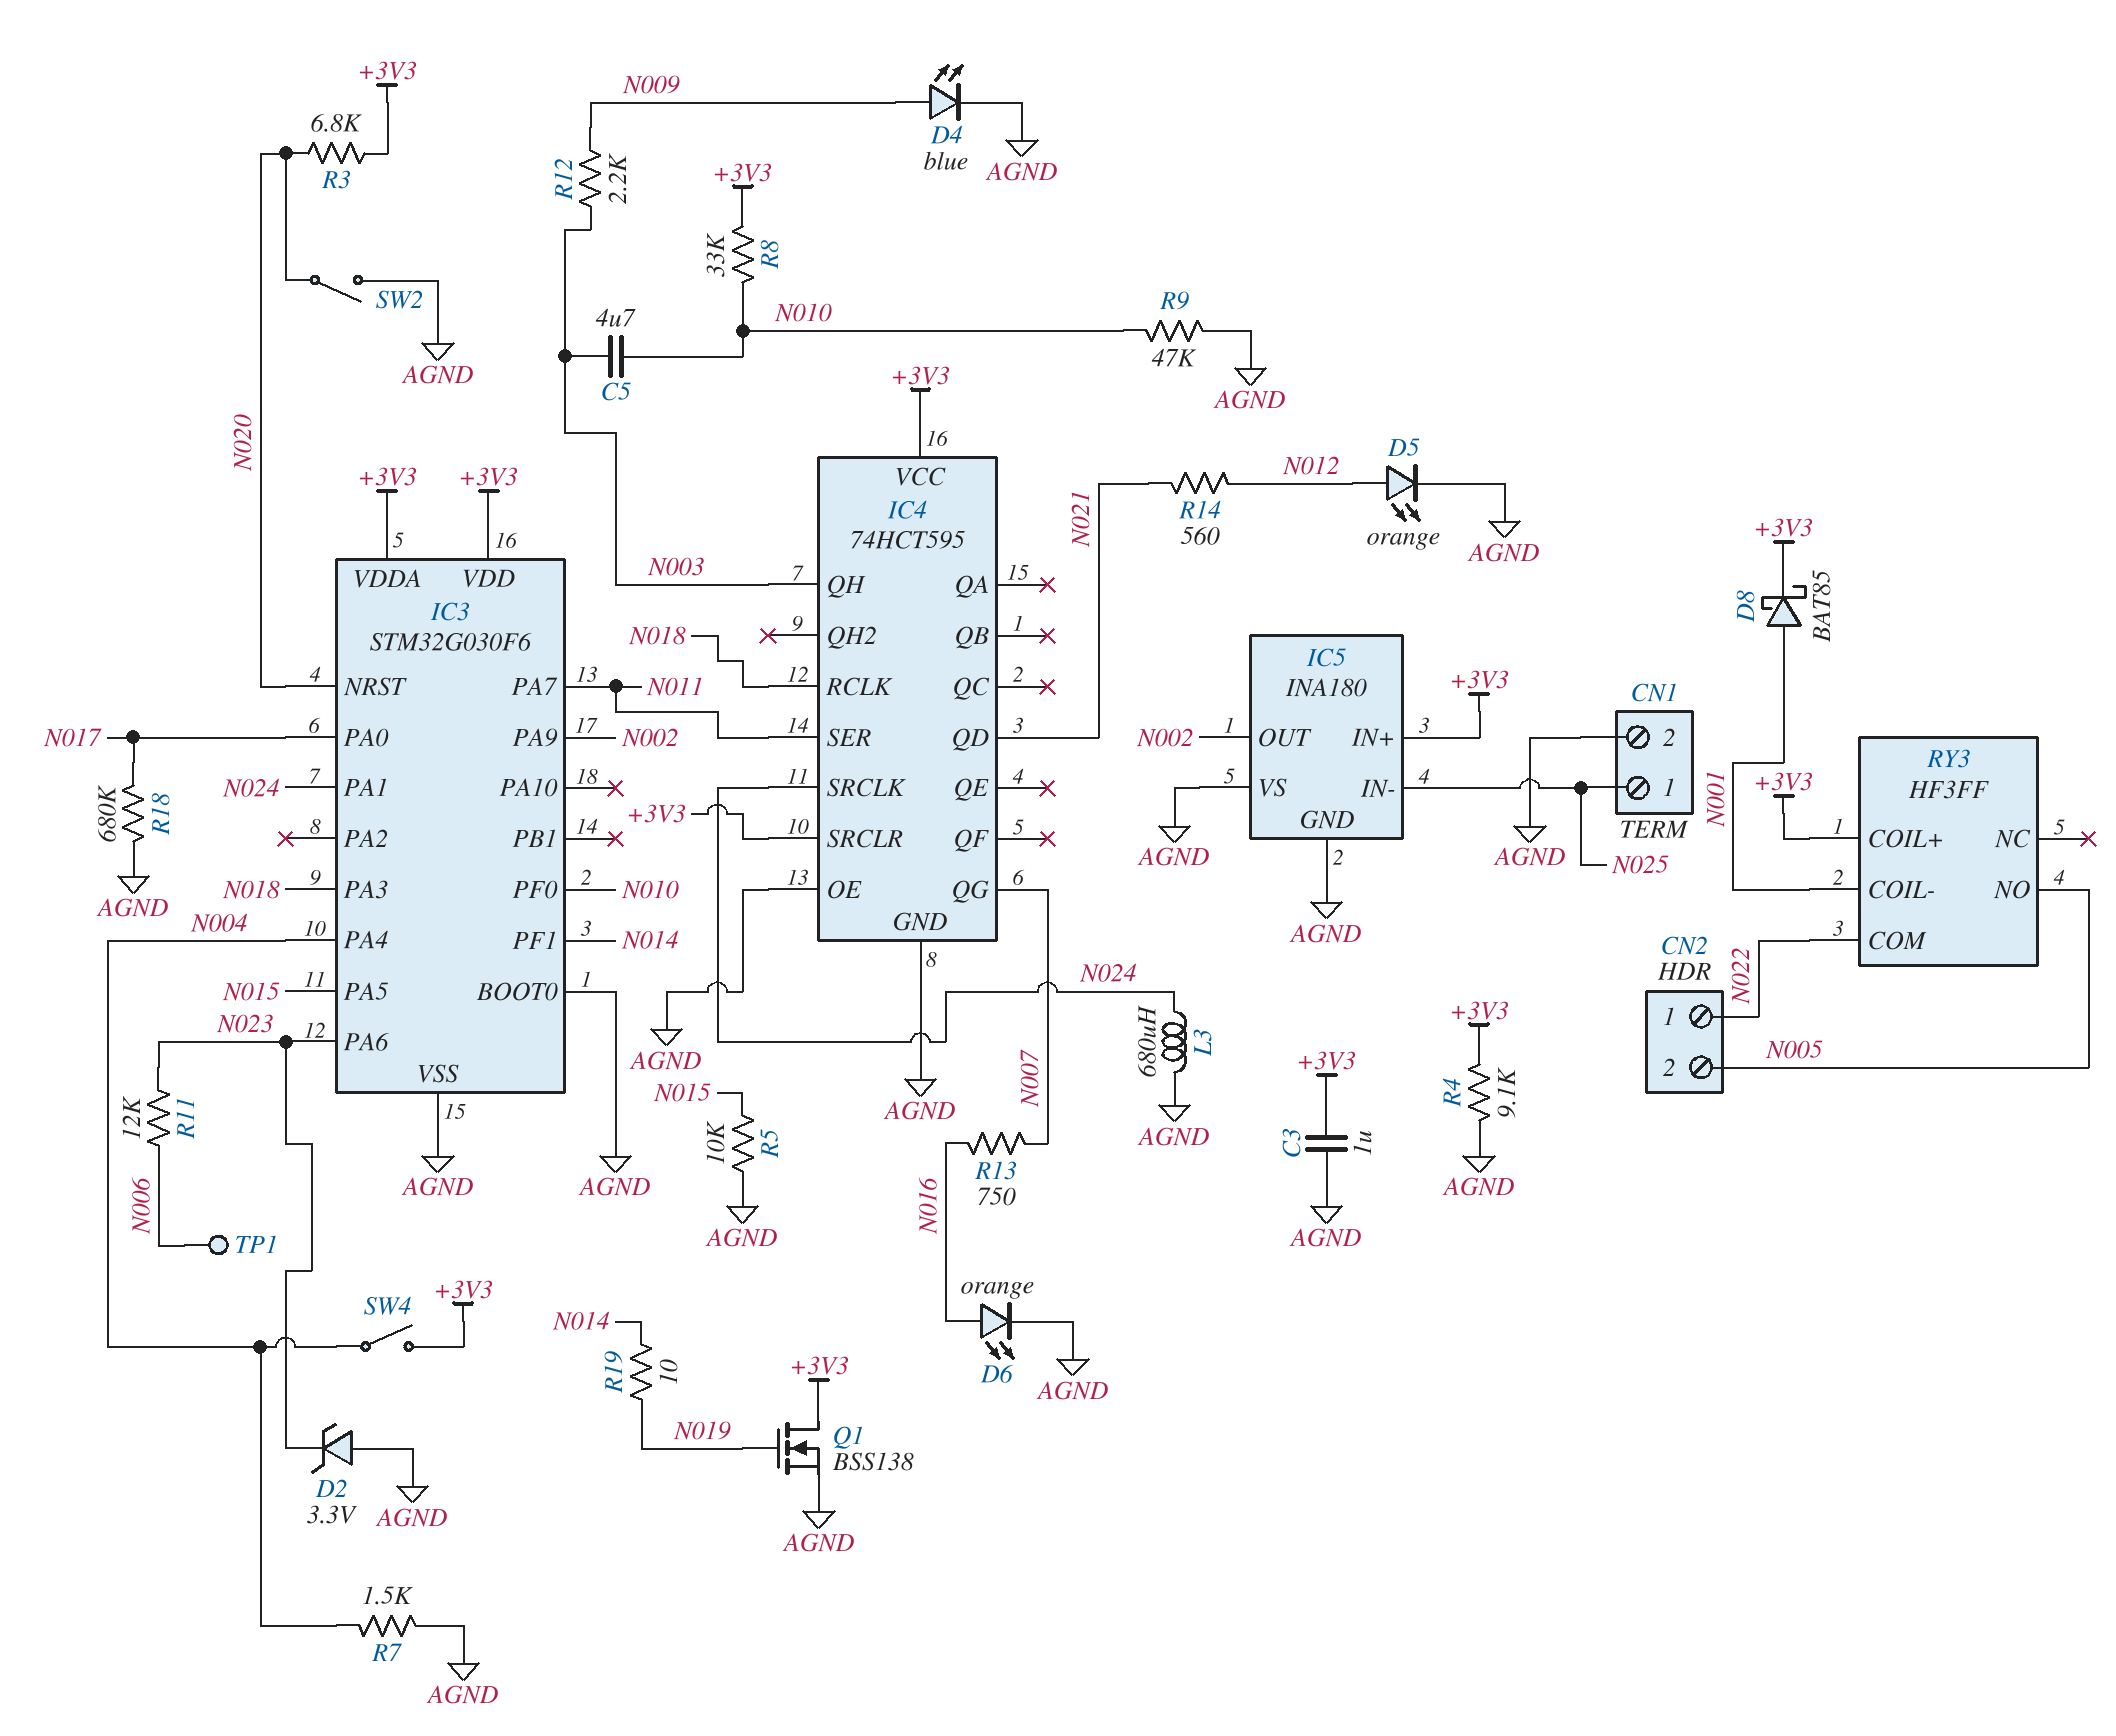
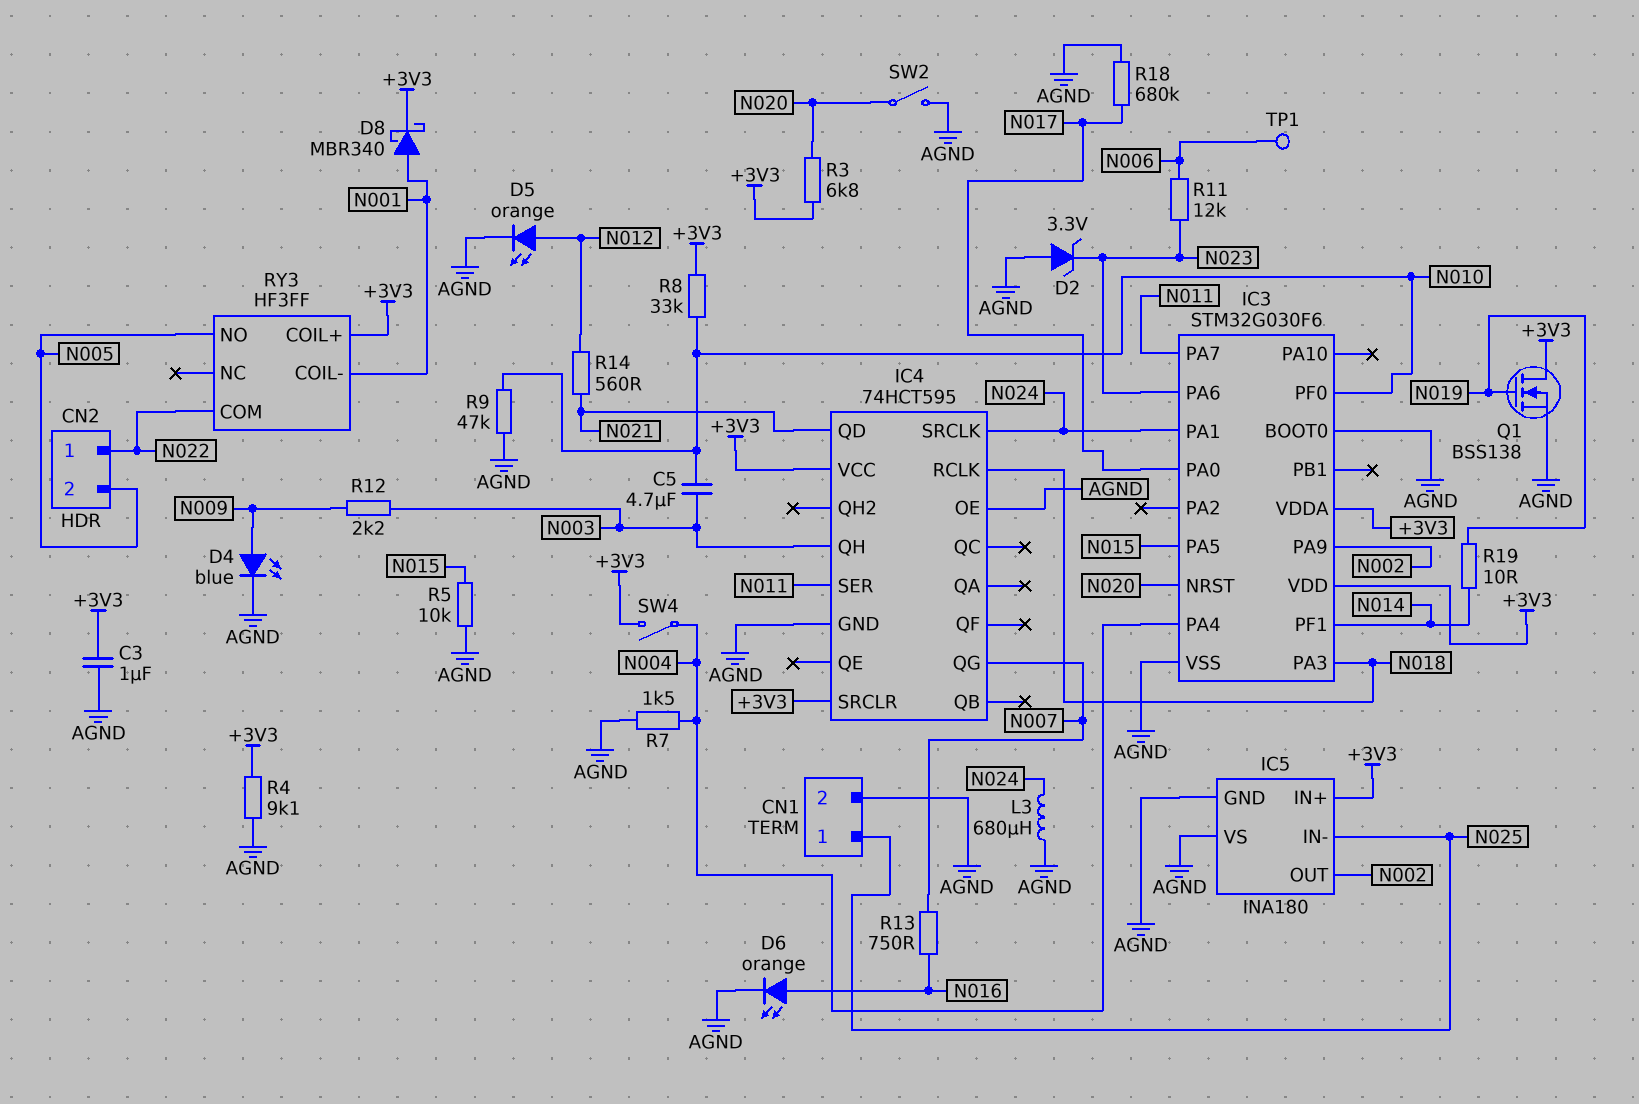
D8: schottky BAT85 (A N001, K +3V3) -> schottky MBR340 (A N001, K +3V3)

